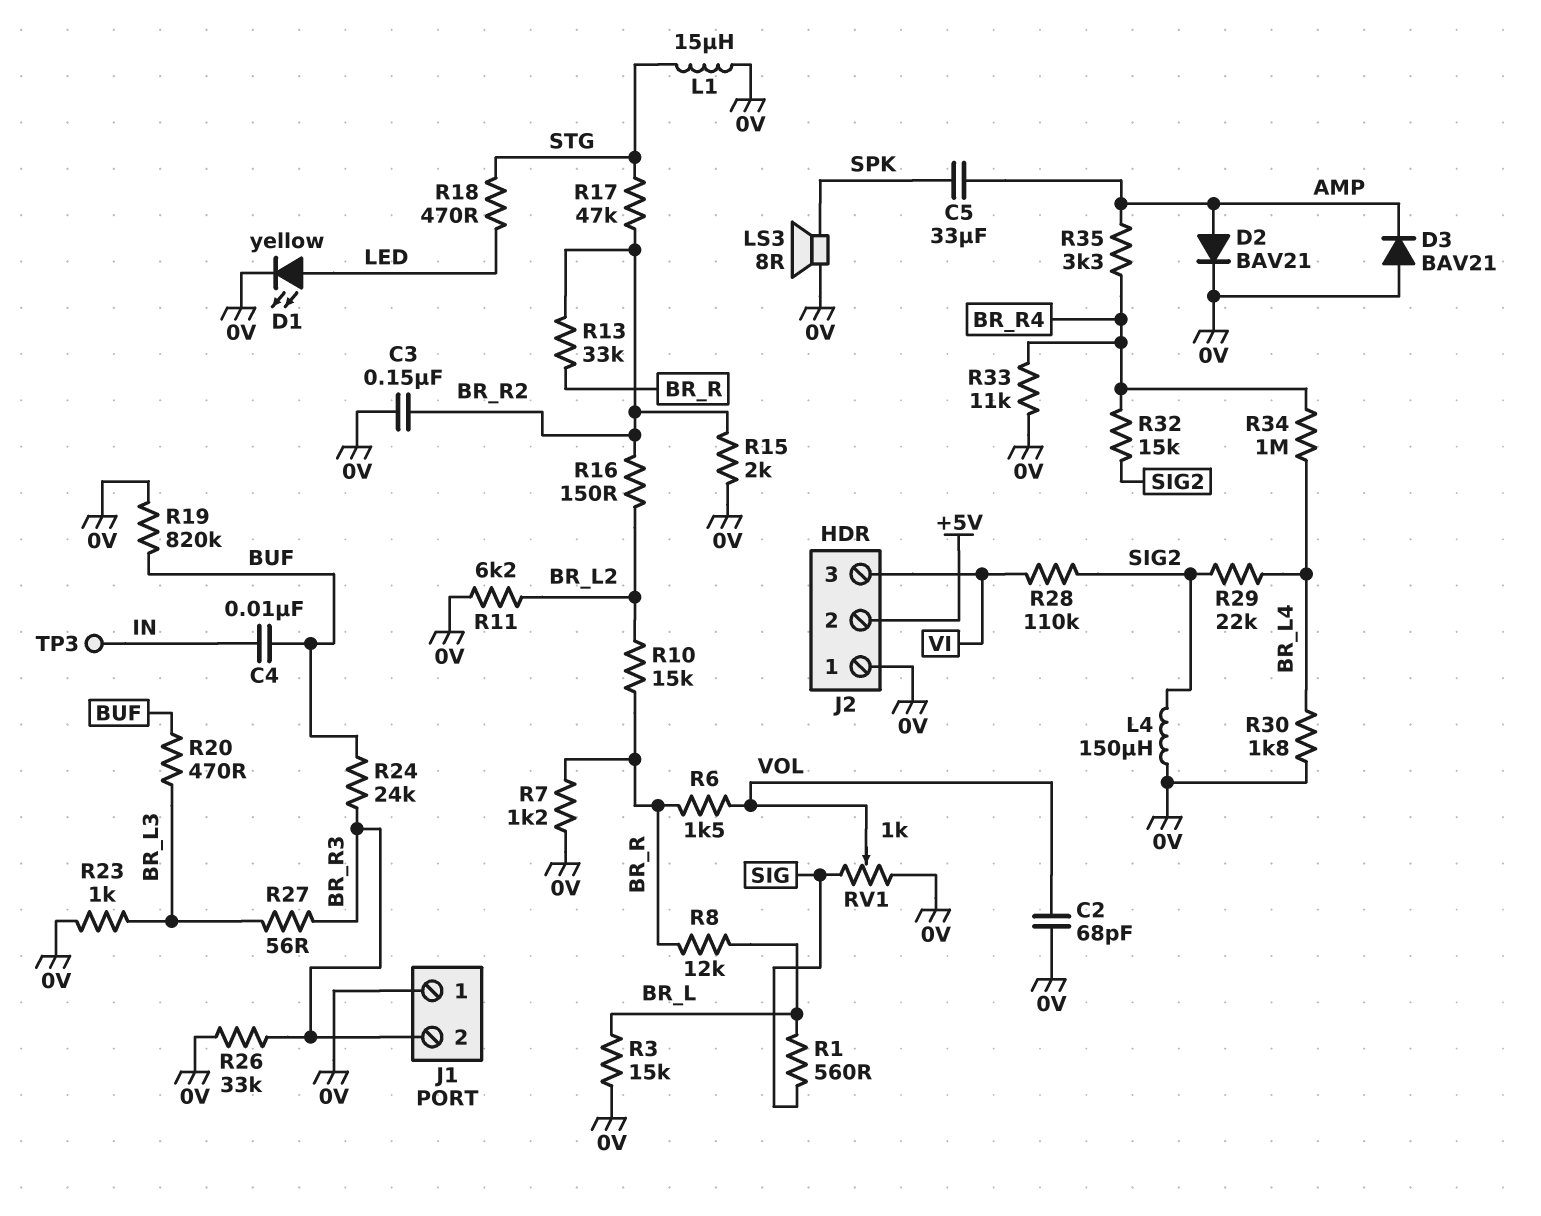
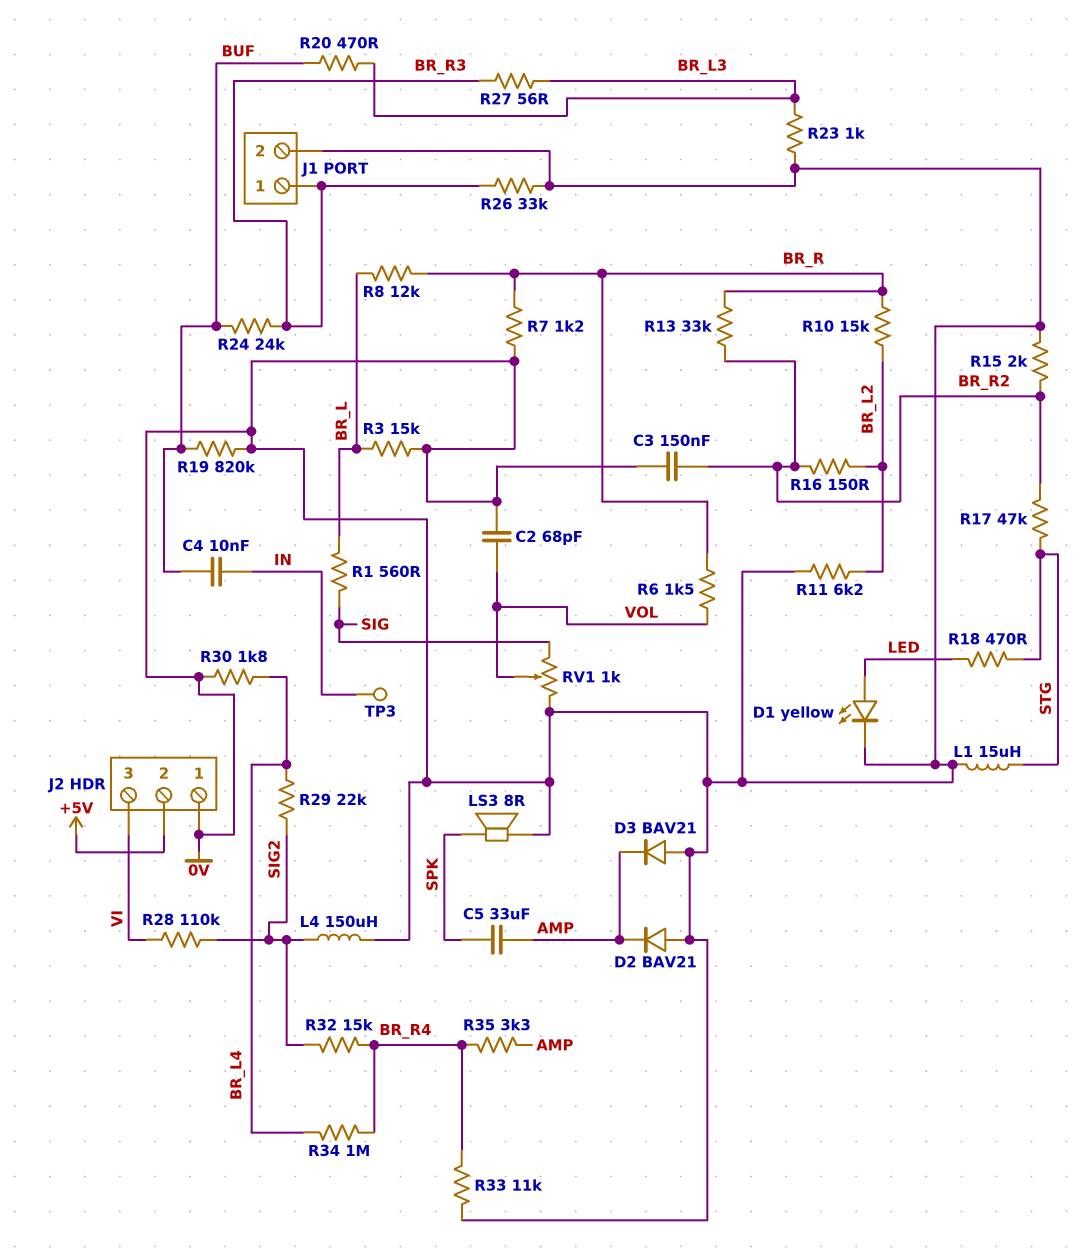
D2: diode BAV21 (A AMP, K 0V) -> diode BAV21 (A 0V, K AMP)
J1 pin 1: 0V -> BR_R3
J1 pin 2: BR_R3 -> 0V

